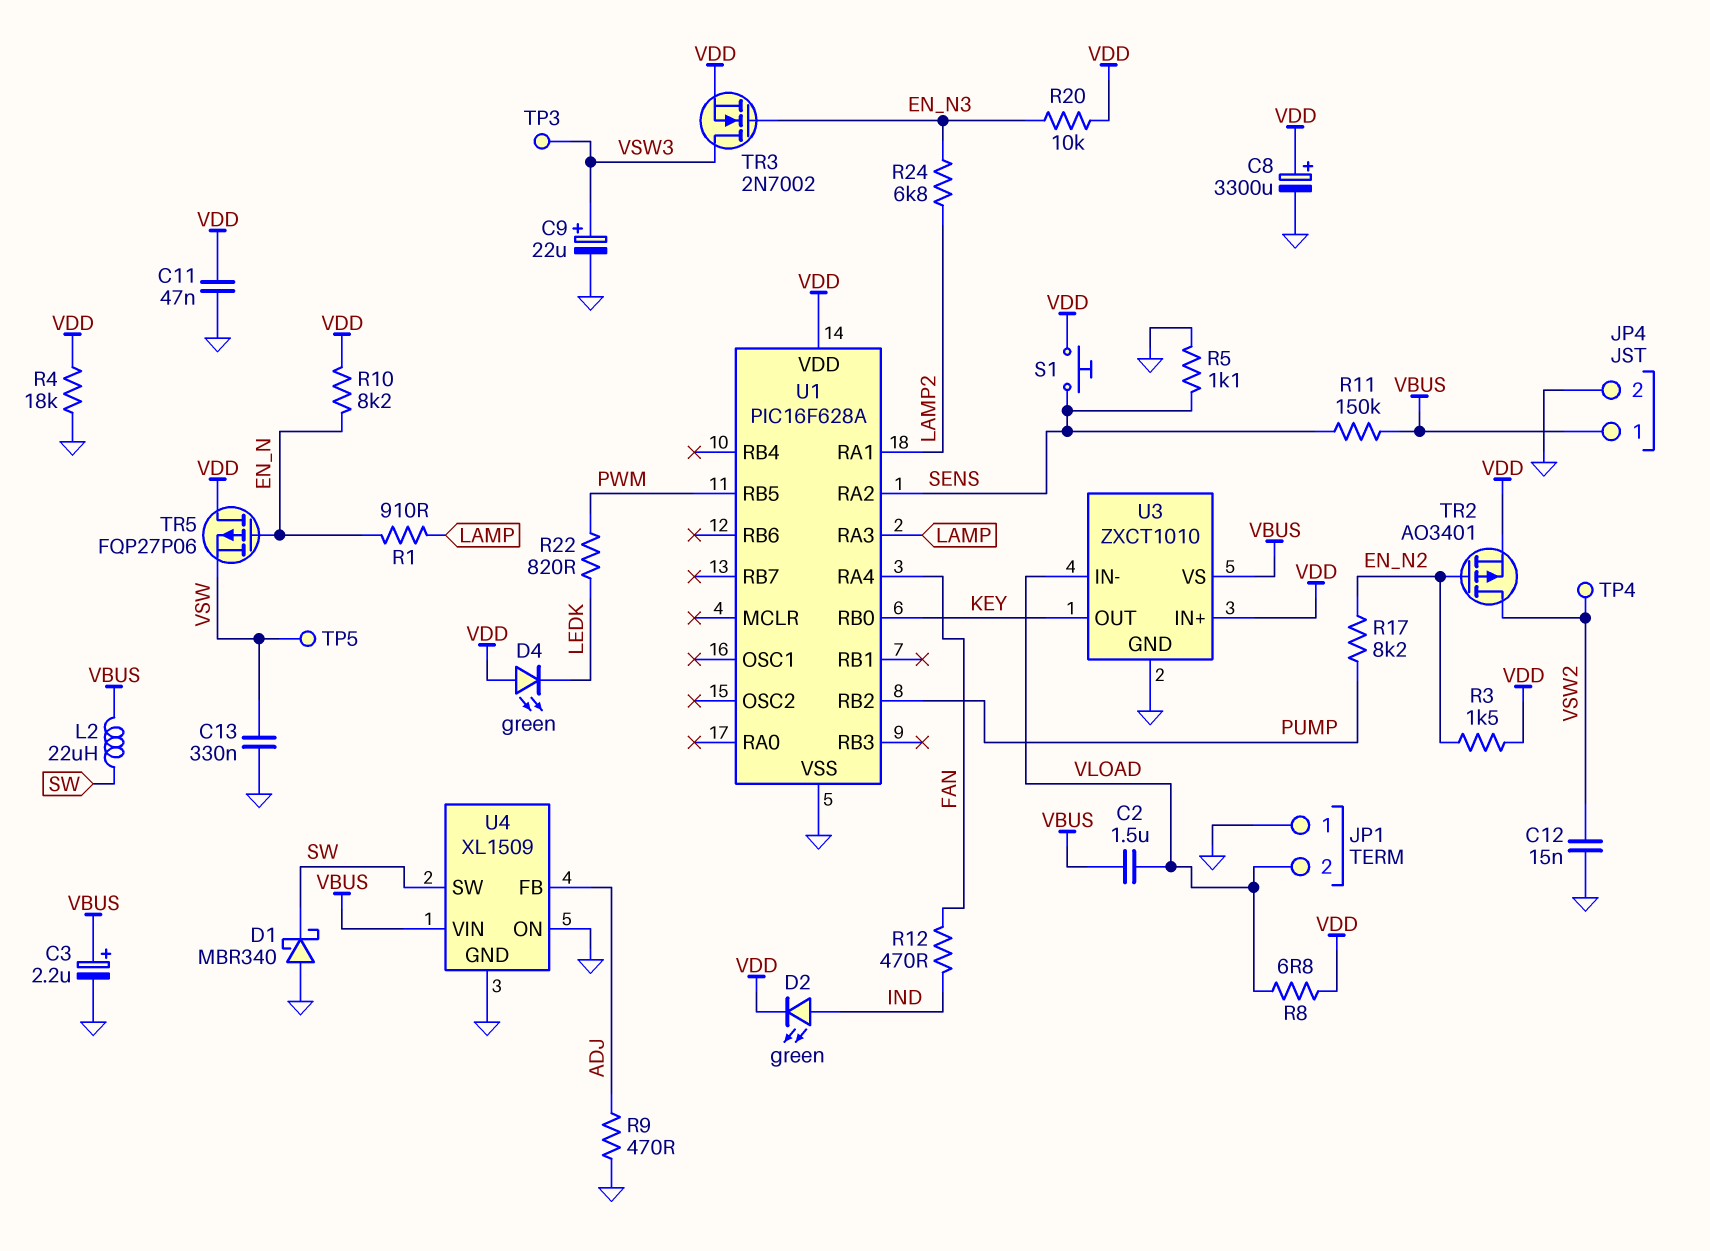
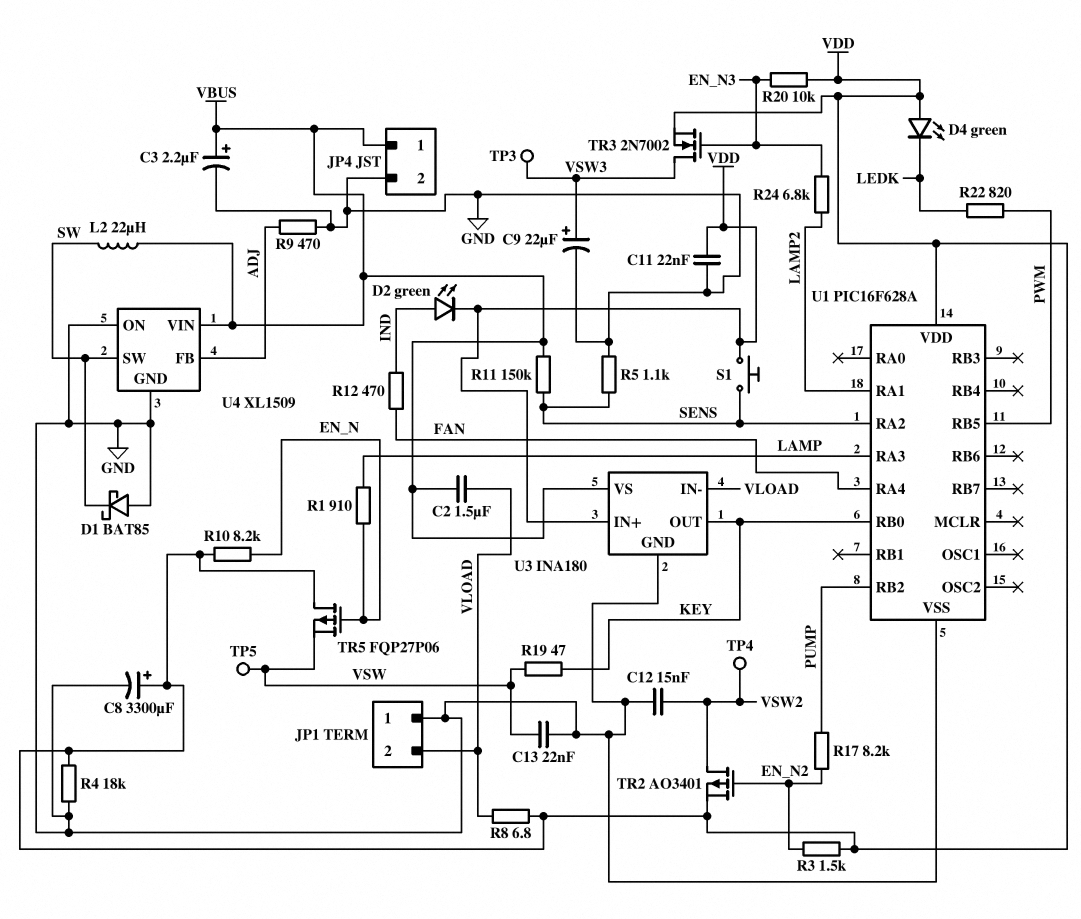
C11: 47nF (GND, VDD) -> 22nF (GND, VDD)
C13: 330nF (GND, VSW) -> 22nF (GND, VSW)
D1: schottky MBR340 (A GND, K SW) -> schottky BAT85 (A GND, K SW)
R19: none -> 47 (KEY, VSW)
U3: ZXCT1010 -> INA180

